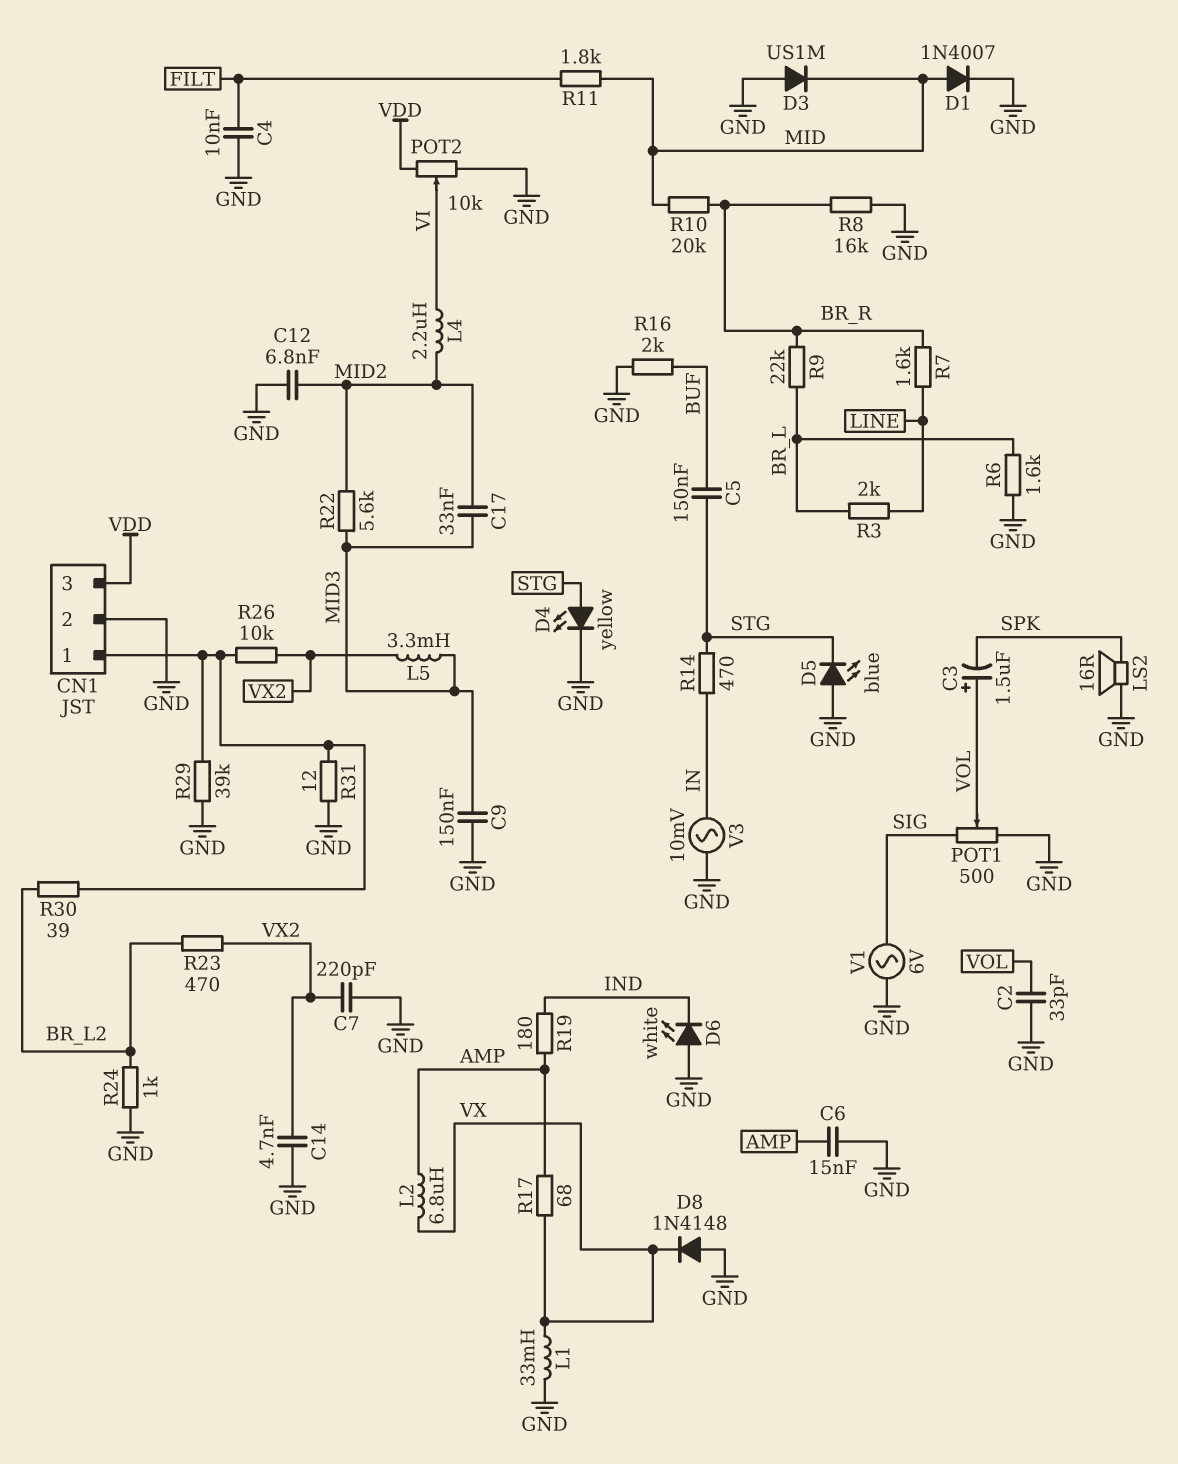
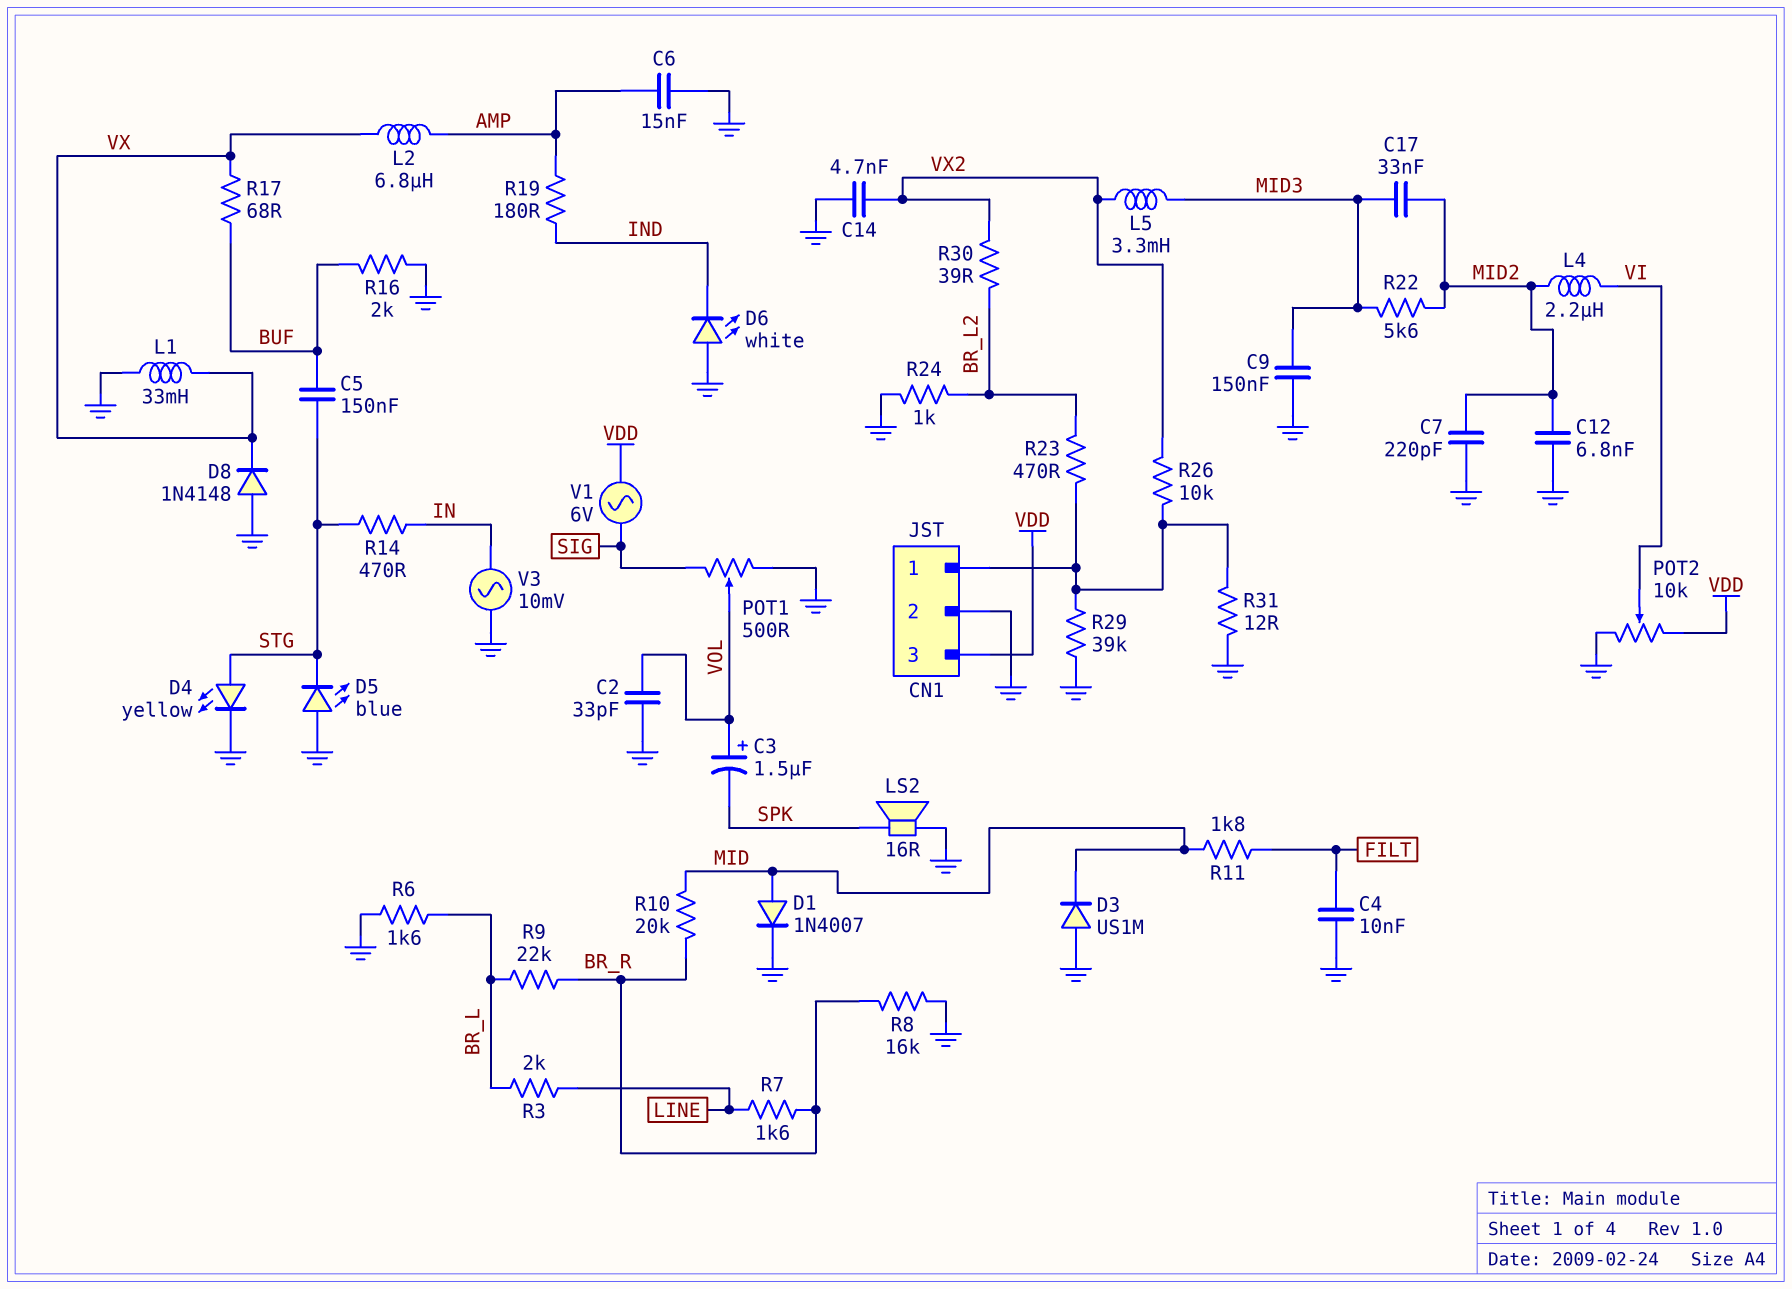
C7: 220pF (GND, VX2) -> 220pF (GND, MID2)
R17: 68 (AMP, VX) -> 68 (BUF, VX)
R23: 470 (BR_L2, VX2) -> 470 (BR_L2, CN1/1)
R30: 39 (BR_L2, CN1/1) -> 39 (BR_L2, VX2)
V1: AC 6V (GND, SIG) -> AC 6V (SIG, VDD)

